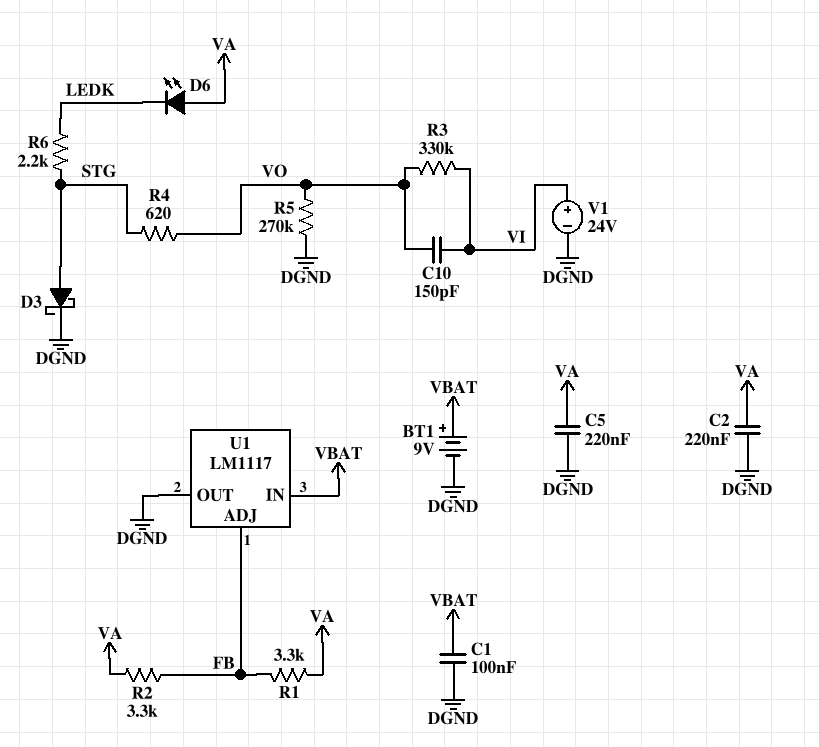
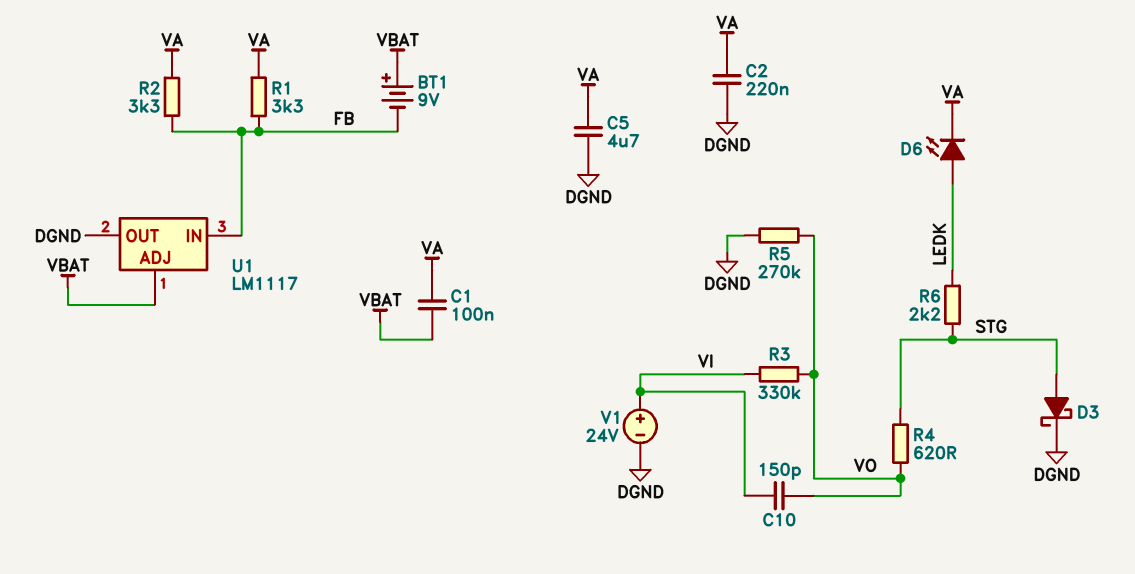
BT1: 9V (plus VBAT, minus DGND) -> 9V (plus VBAT, minus FB)
C1: 100nF (DGND, VBAT) -> 100nF (VA, VBAT)
C5: 220nF (DGND, VA) -> 4.7uF (DGND, VA)
D6: LED (A VA, K LEDK) -> LED (A LEDK, K VA)
U1 pin ADJ: FB -> VBAT
U1 pin IN: VBAT -> FB

